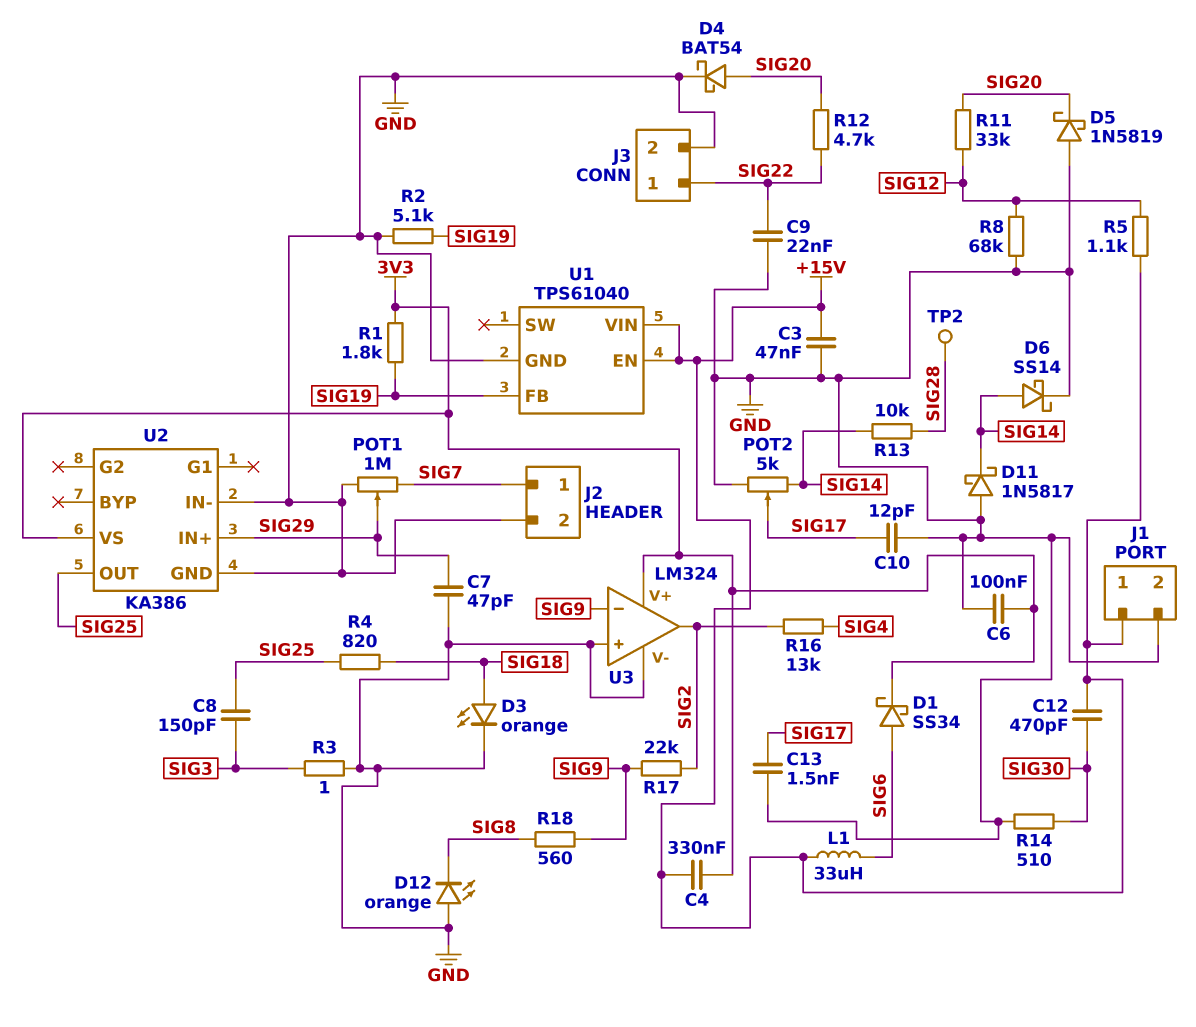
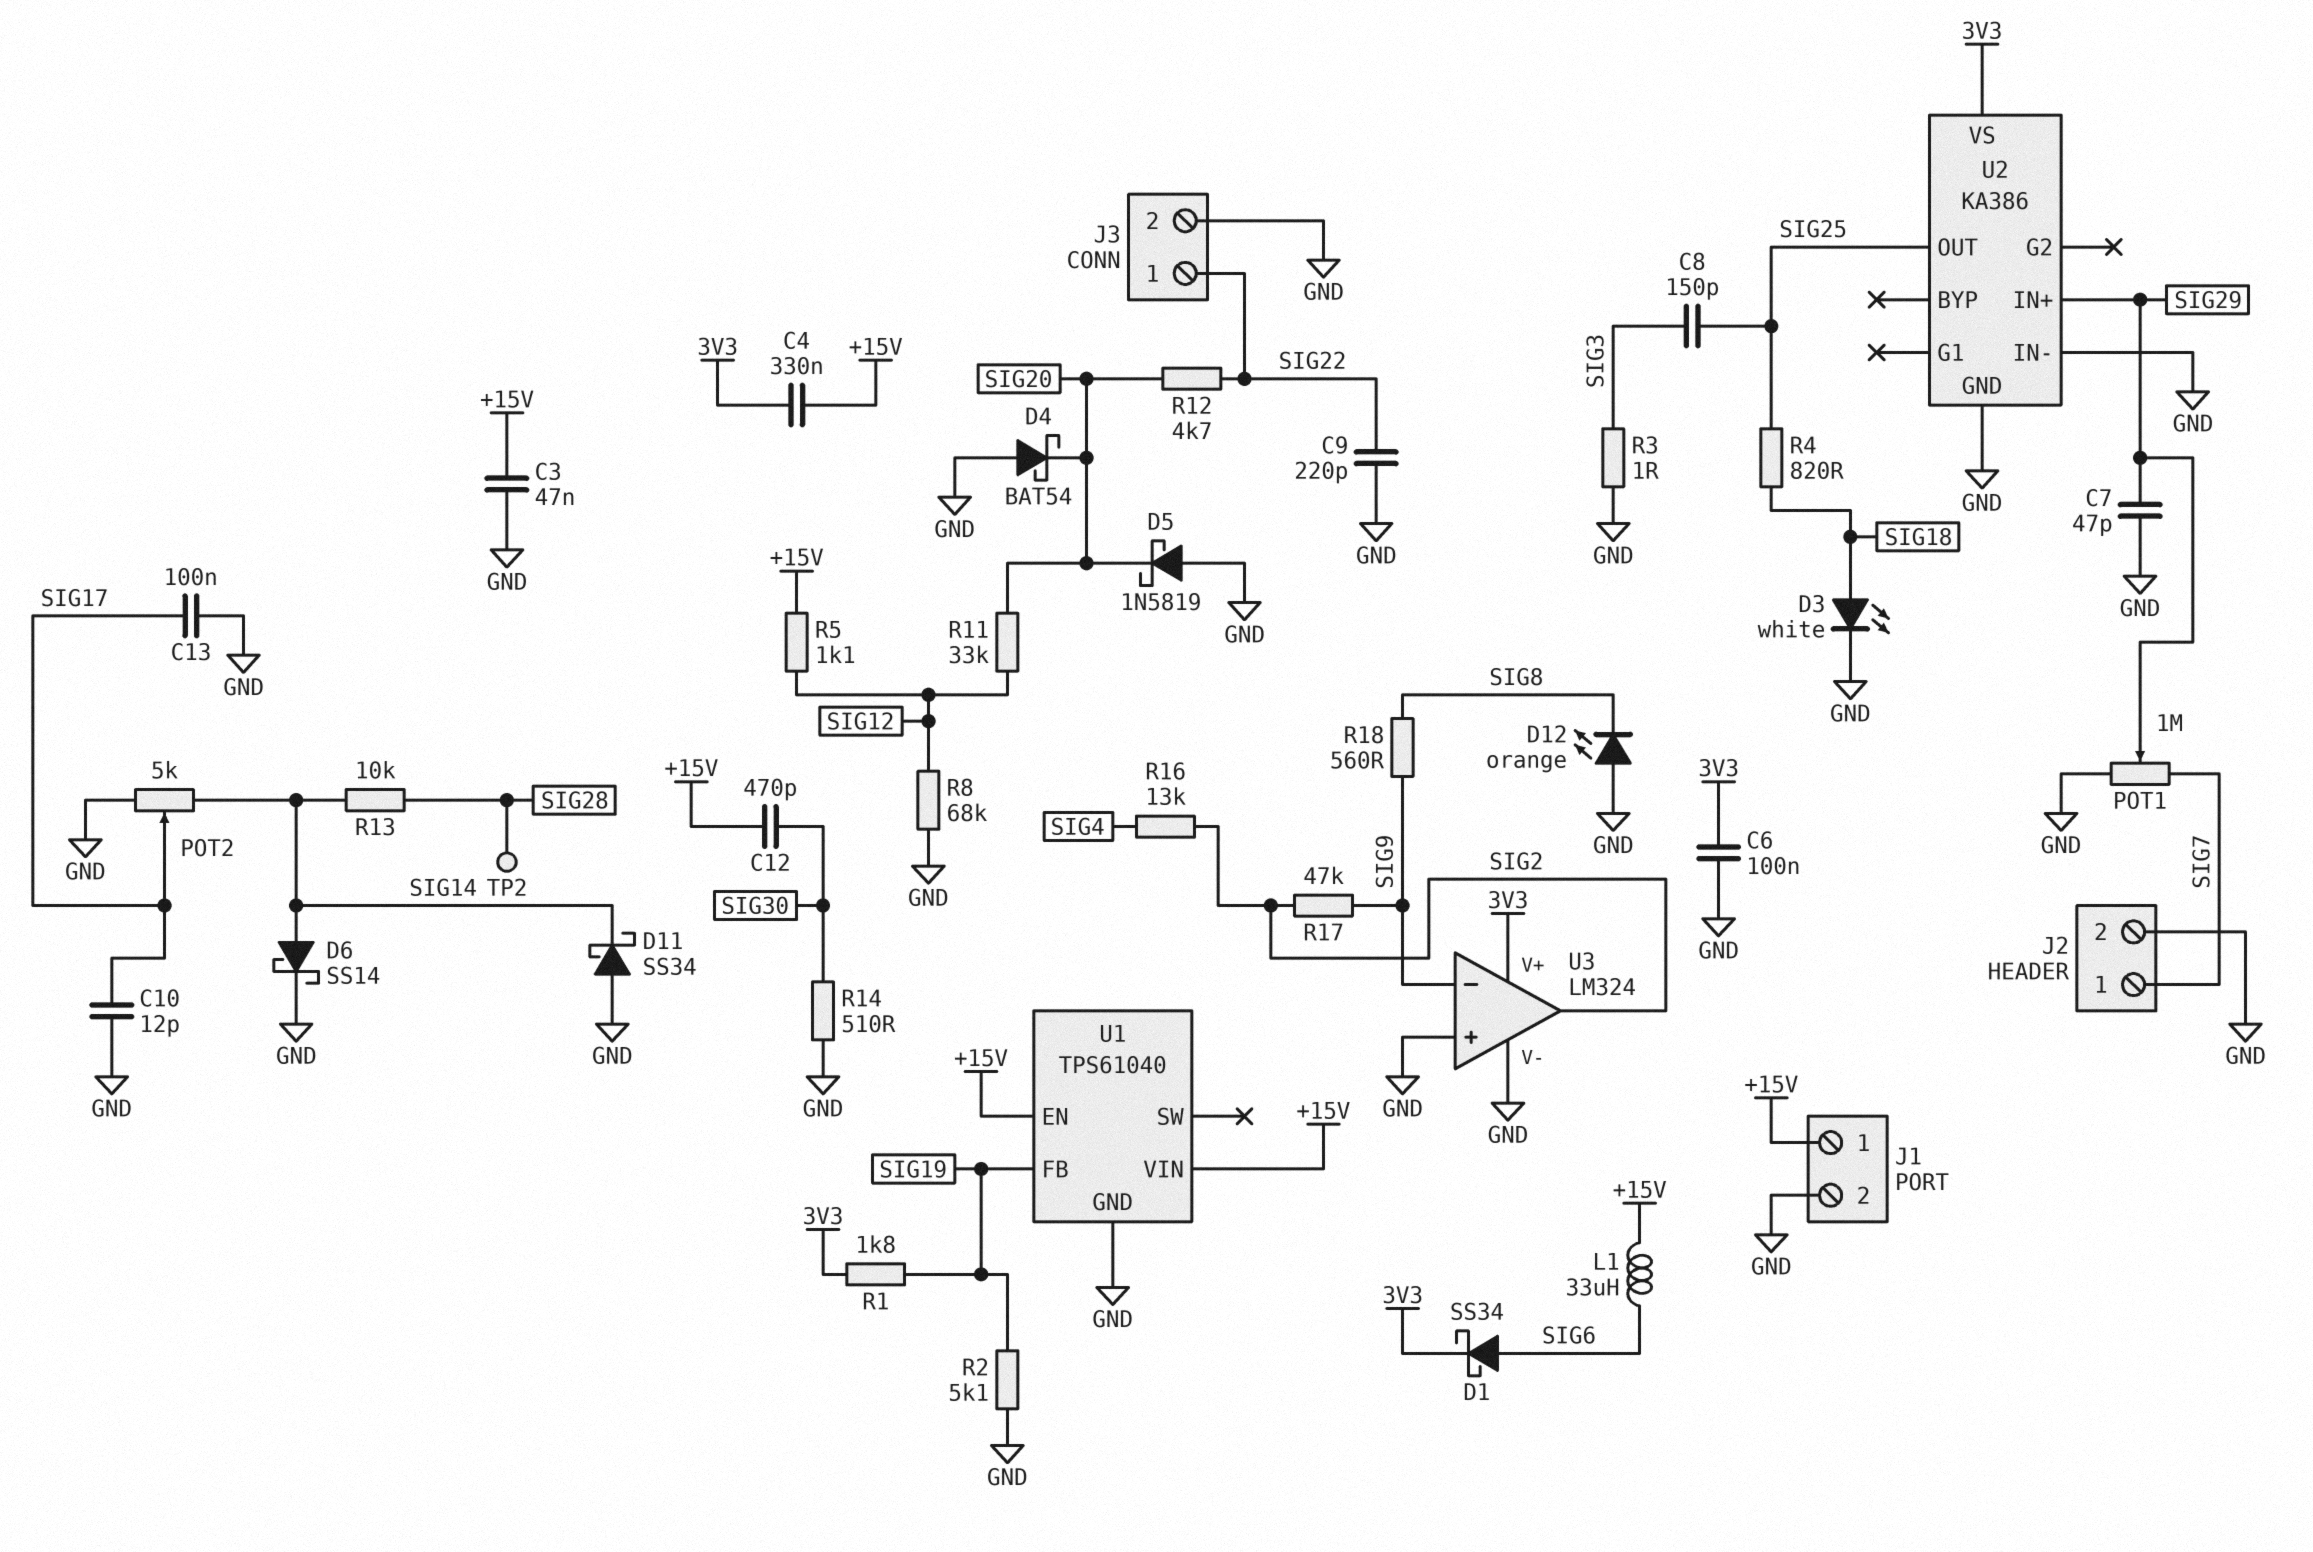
C9: 22nF (GND, SIG22) -> 220pF (GND, SIG22)
C13: 1.5nF (GND, SIG17) -> 100nF (GND, SIG17)
D3: LED orange (A SIG18, K GND) -> LED white (A SIG18, K GND)
D4: schottky BAT54 (A SIG20, K GND) -> schottky BAT54 (A GND, K SIG20)
D11: schottky 1N5817 (A GND, K SIG14) -> schottky SS34 (A GND, K SIG14)
R17: 22k (SIG2, SIG9) -> 47k (SIG2, SIG9)

